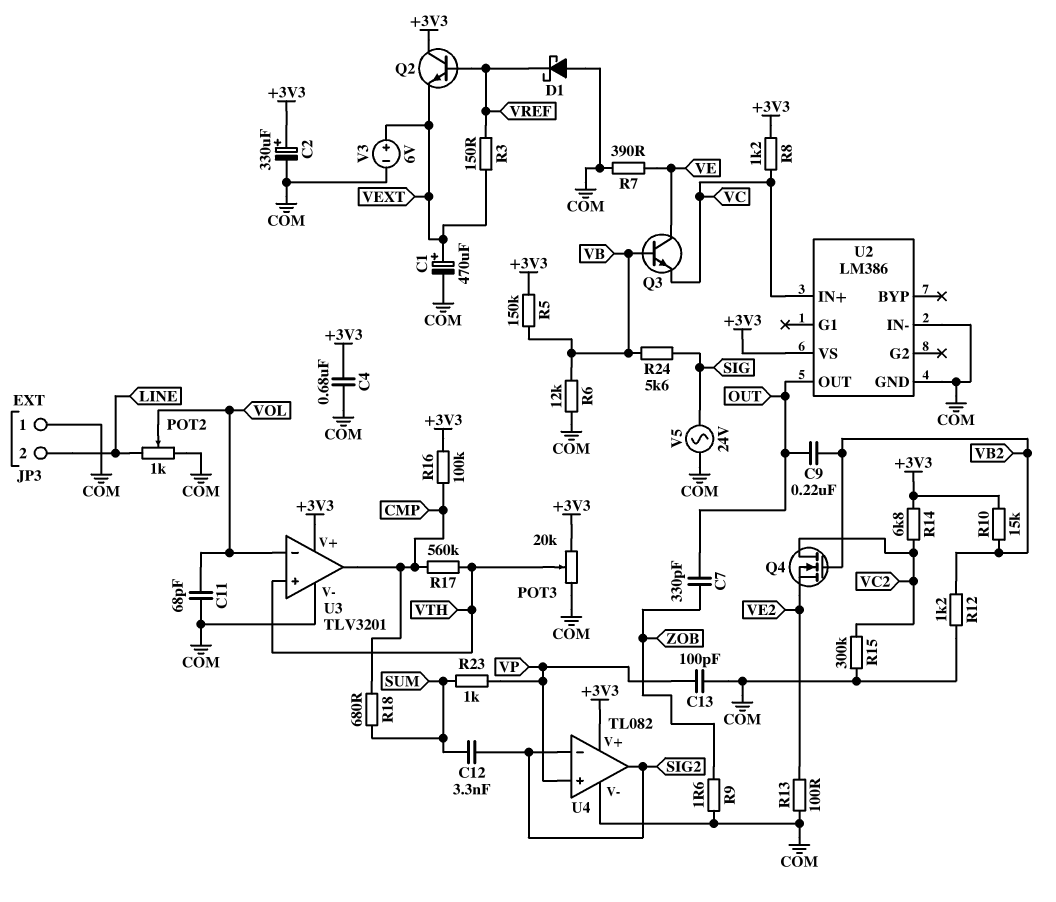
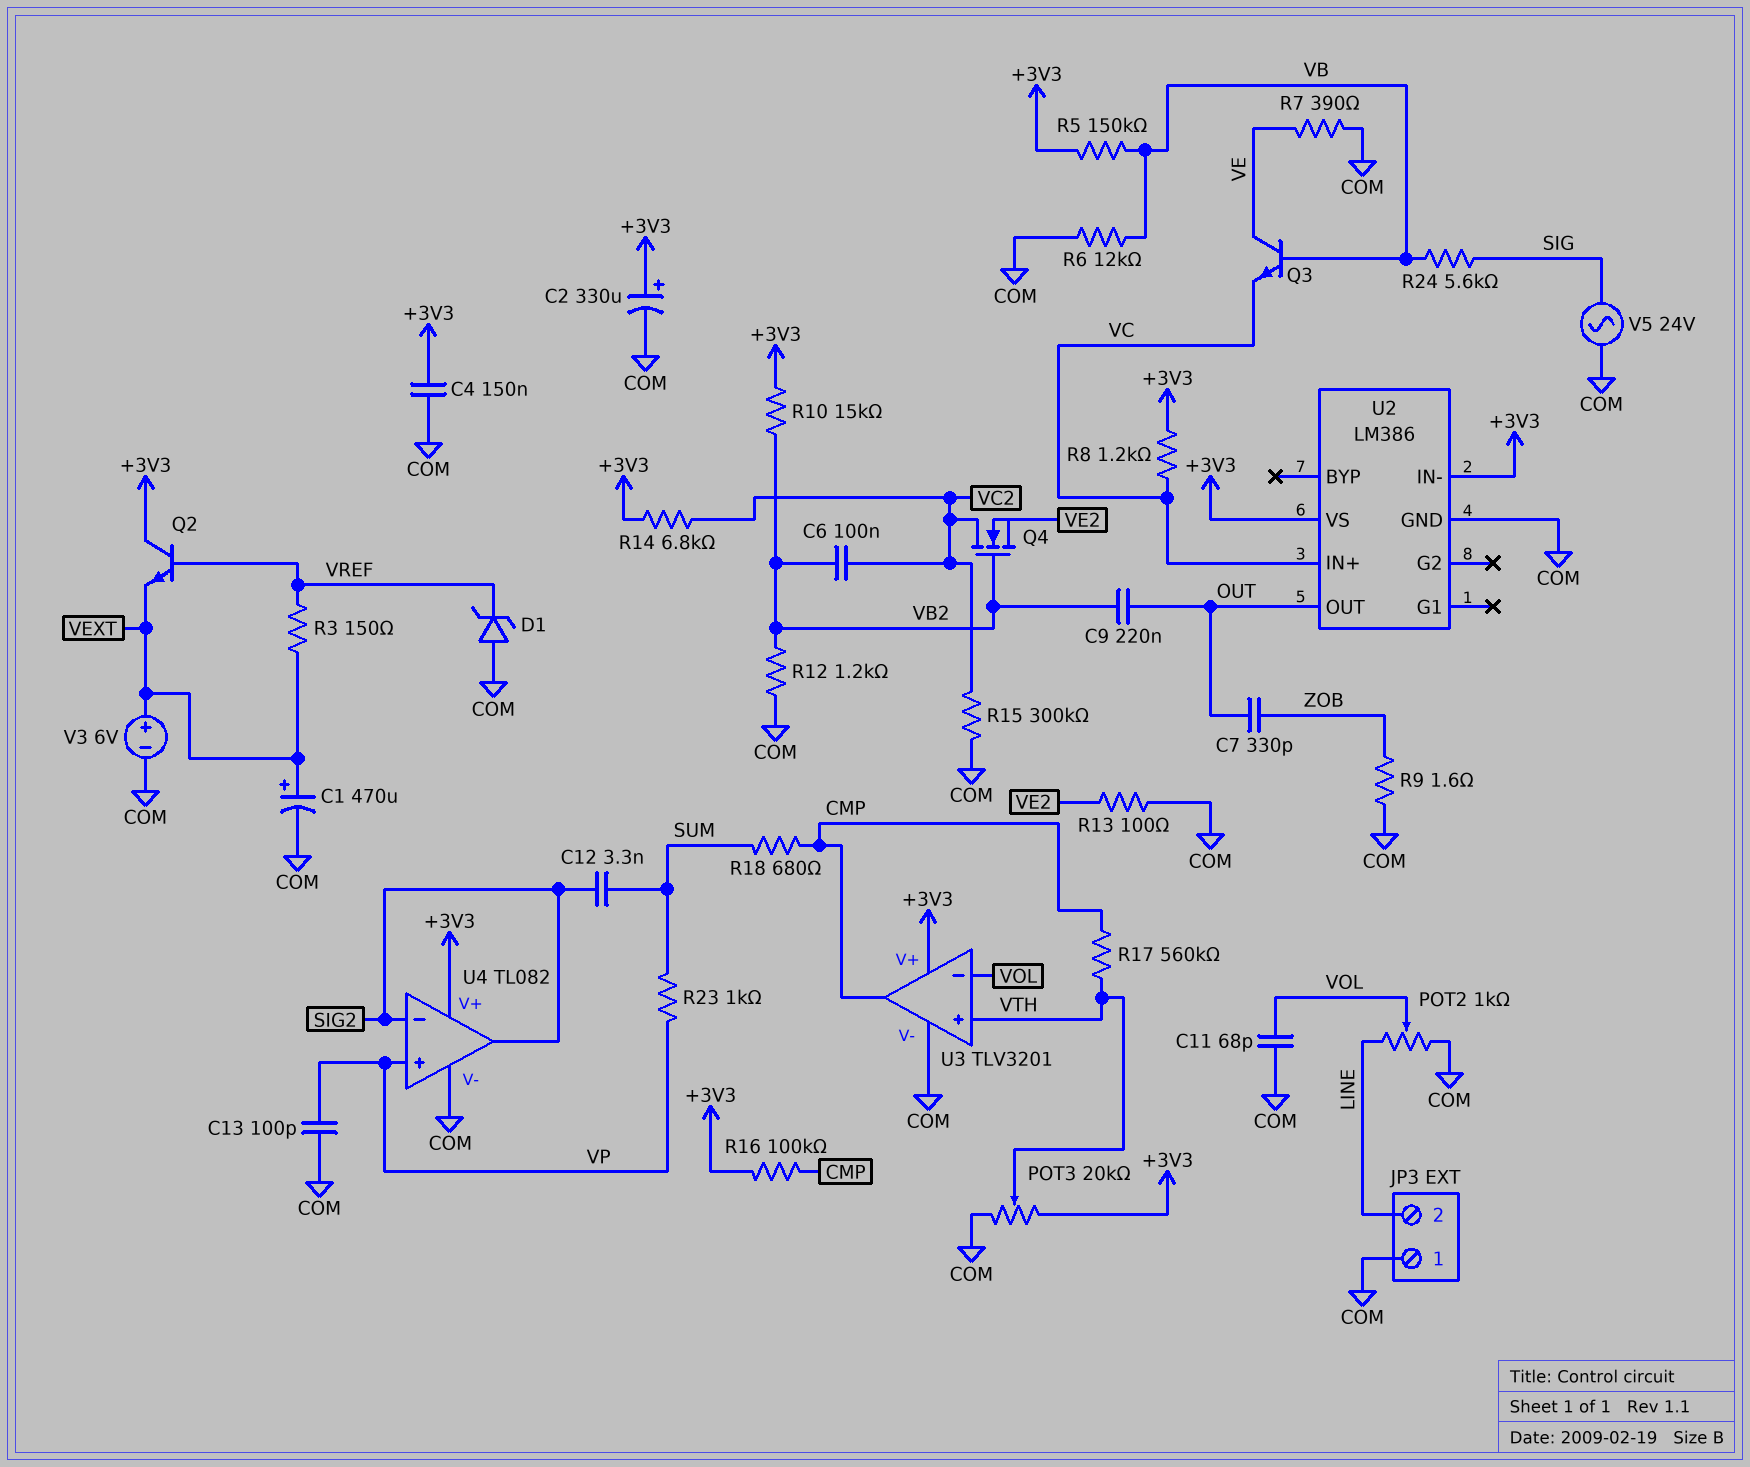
C4: 680nF (+3V3, COM) -> 150nF (+3V3, COM)
C6: none -> 100nF (VB2, VC2)
D1: schottky (A COM, K VREF) -> zener (A COM, K VREF)
U2 pin IN-: COM -> +3V3

